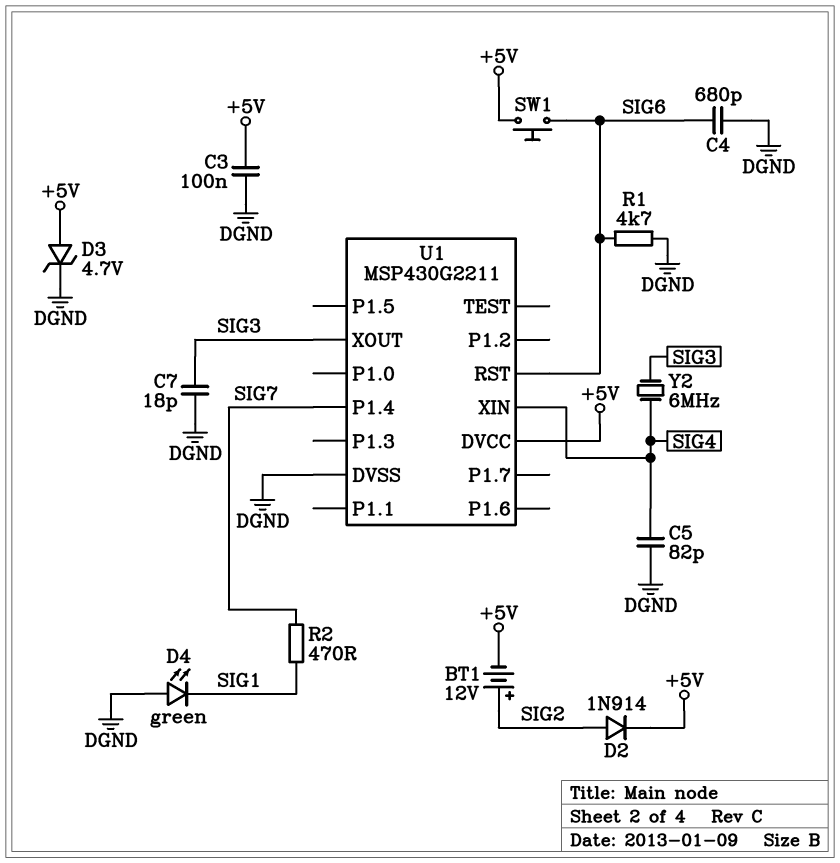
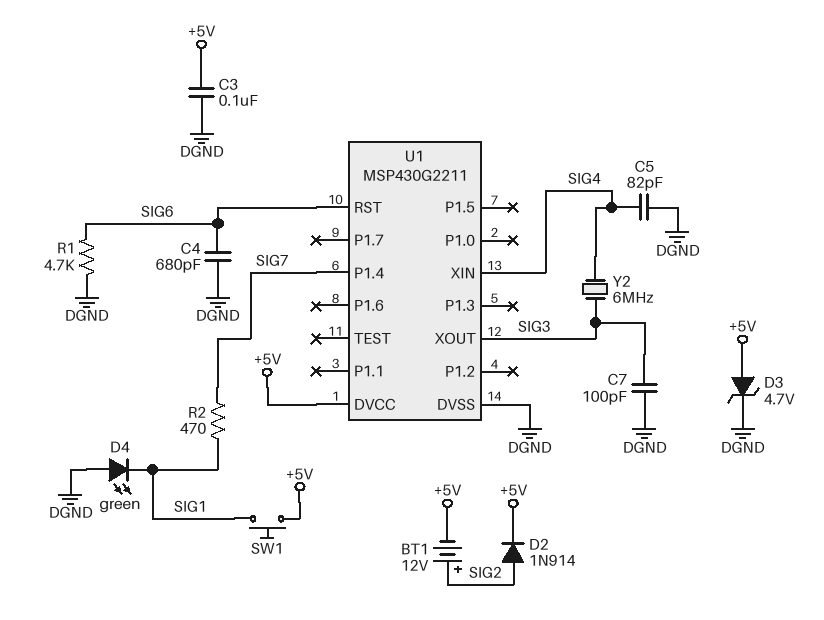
C7: 18pF (DGND, SIG3) -> 100pF (DGND, SIG3)
SW1: button (+5V, SIG6) -> button (+5V, SIG1)

